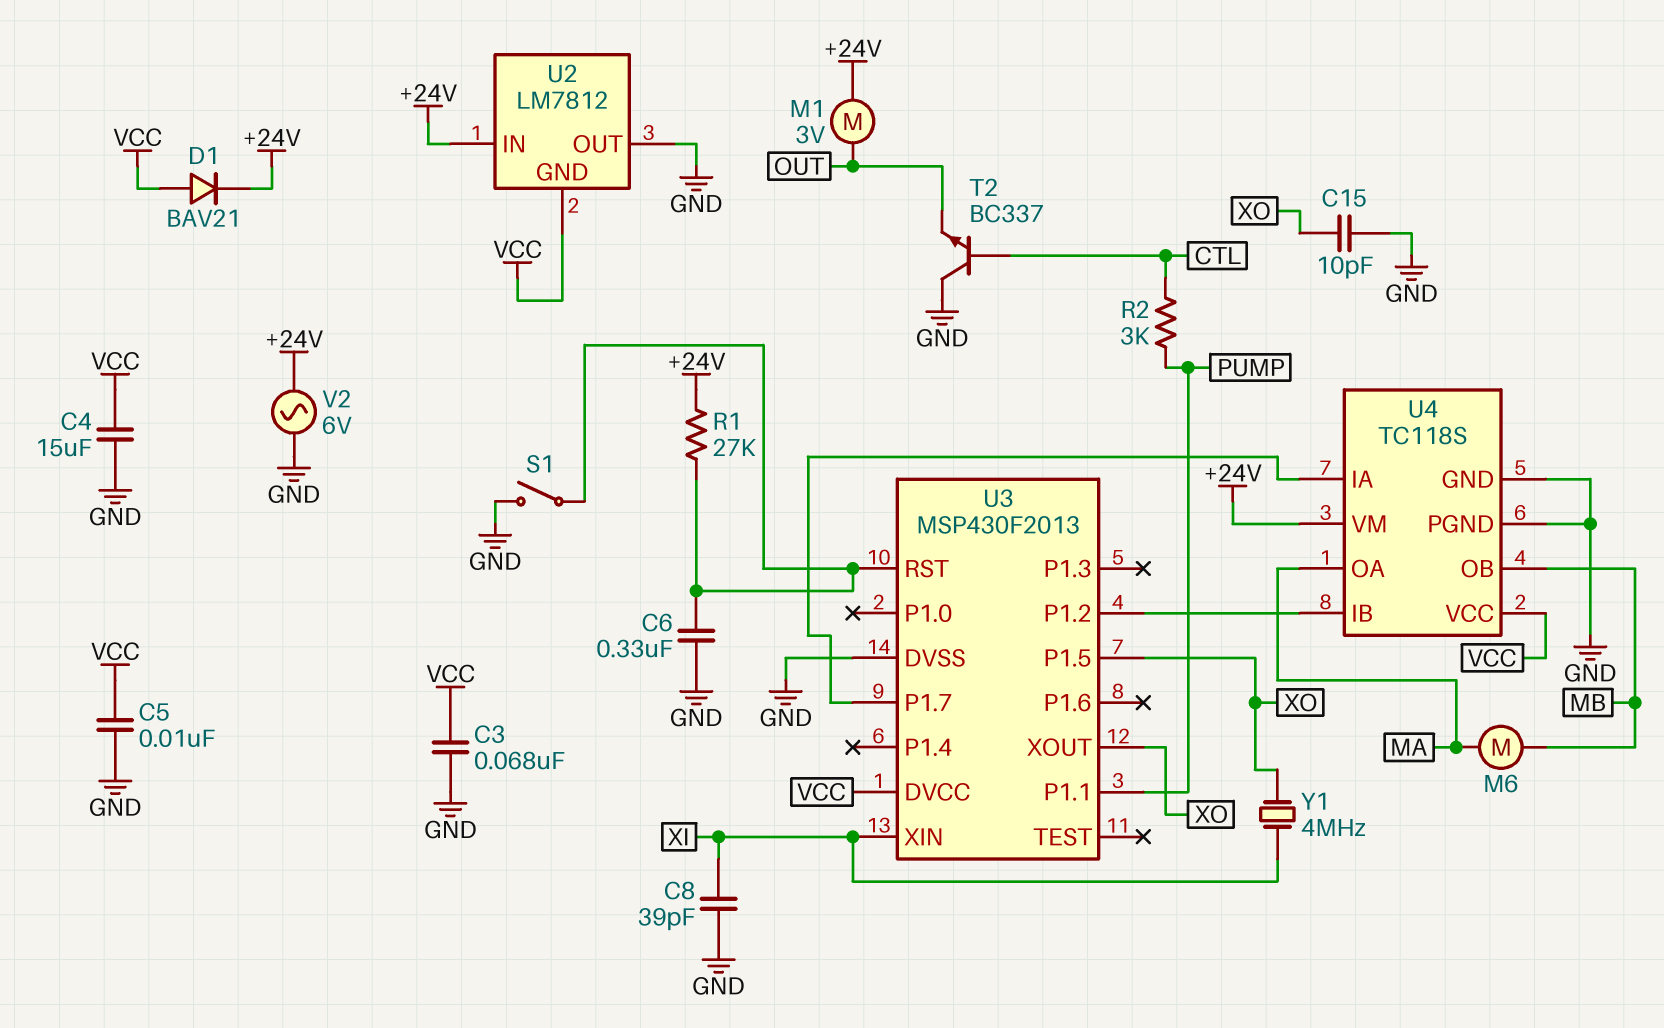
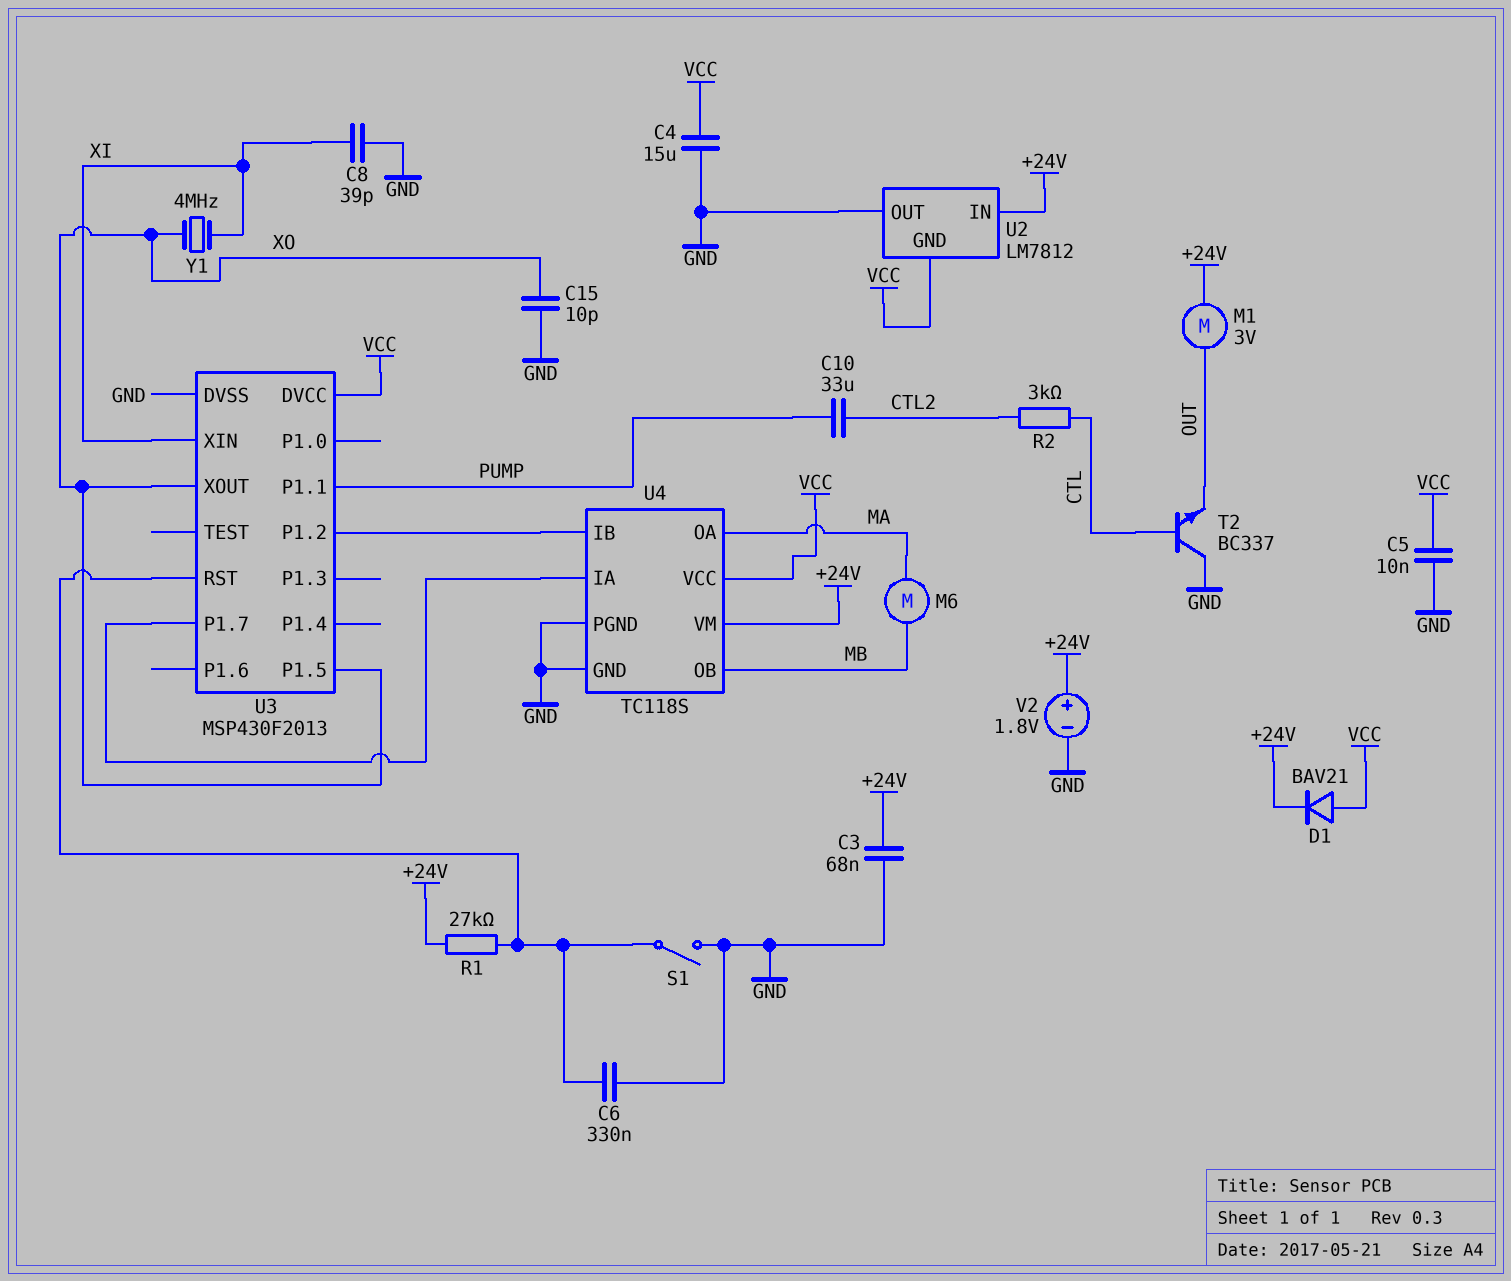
C3: 68nF (GND, VCC) -> 68nF (+24V, GND)
C10: none -> 33uF (CTL2, PUMP)
R2: 3k (CTL, PUMP) -> 3k (CTL, CTL2)
V2: AC 6V (+24V, GND) -> 1.8V (plus +24V, minus GND)

